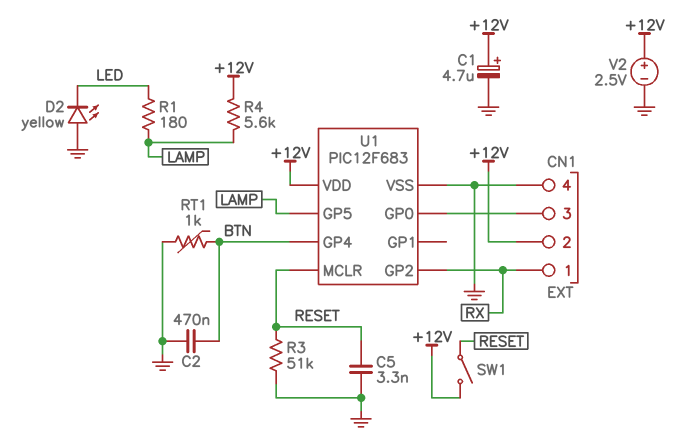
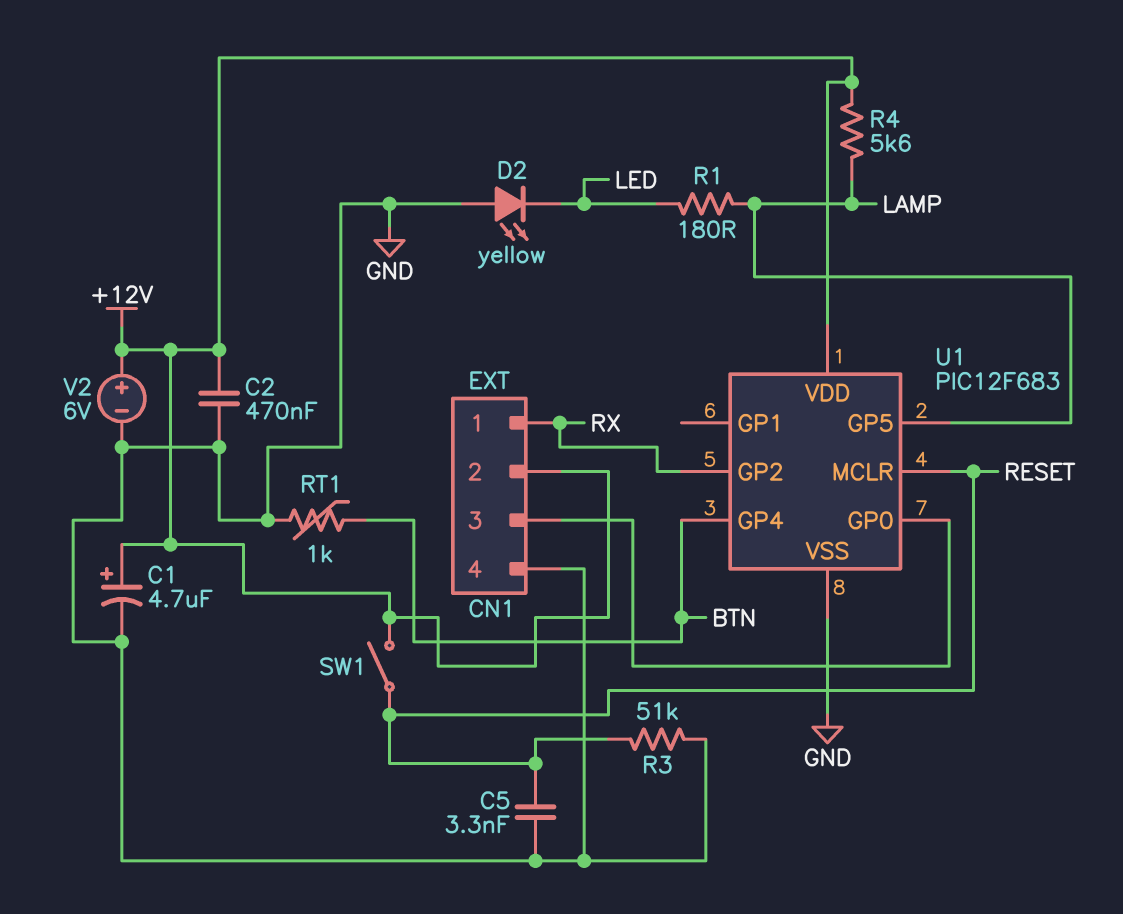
C2: 470nF (BTN, GND) -> 470nF (+12V, GND)
V2: 2.5V (plus +12V, minus GND) -> 6V (plus +12V, minus GND)

